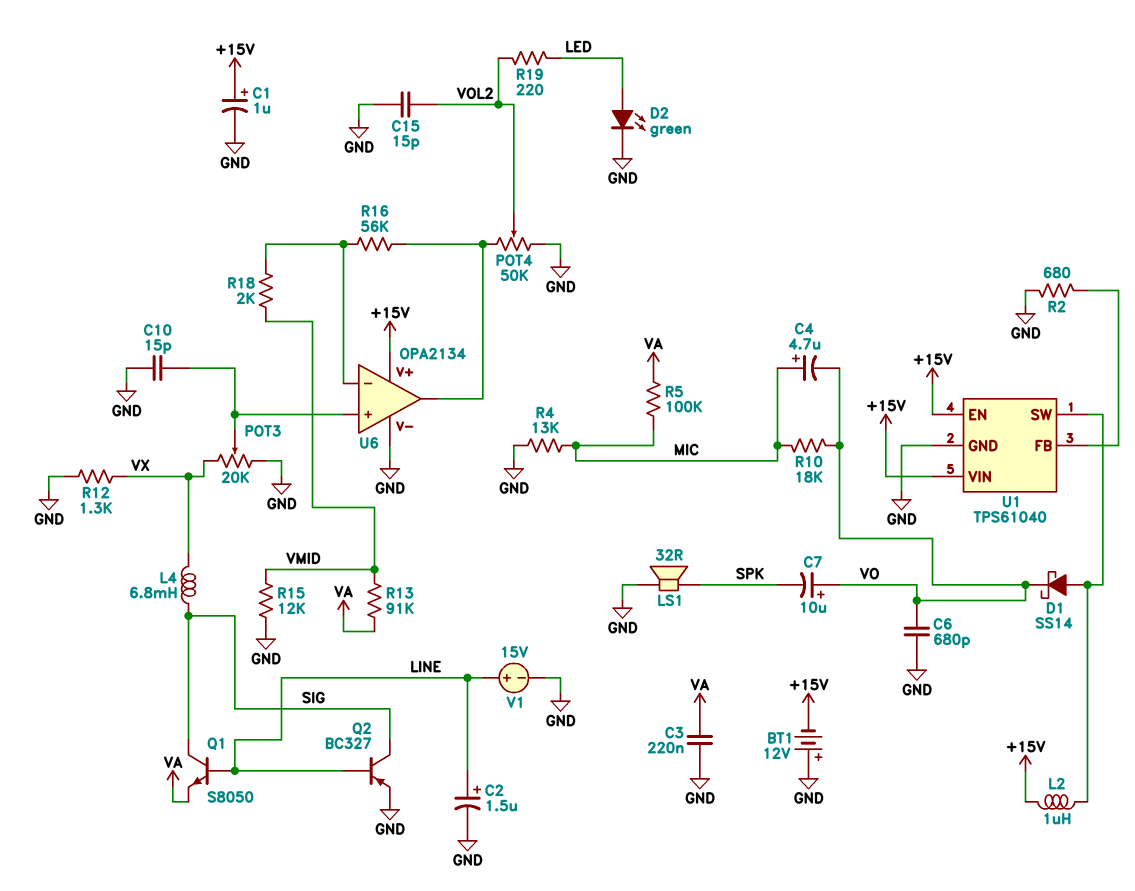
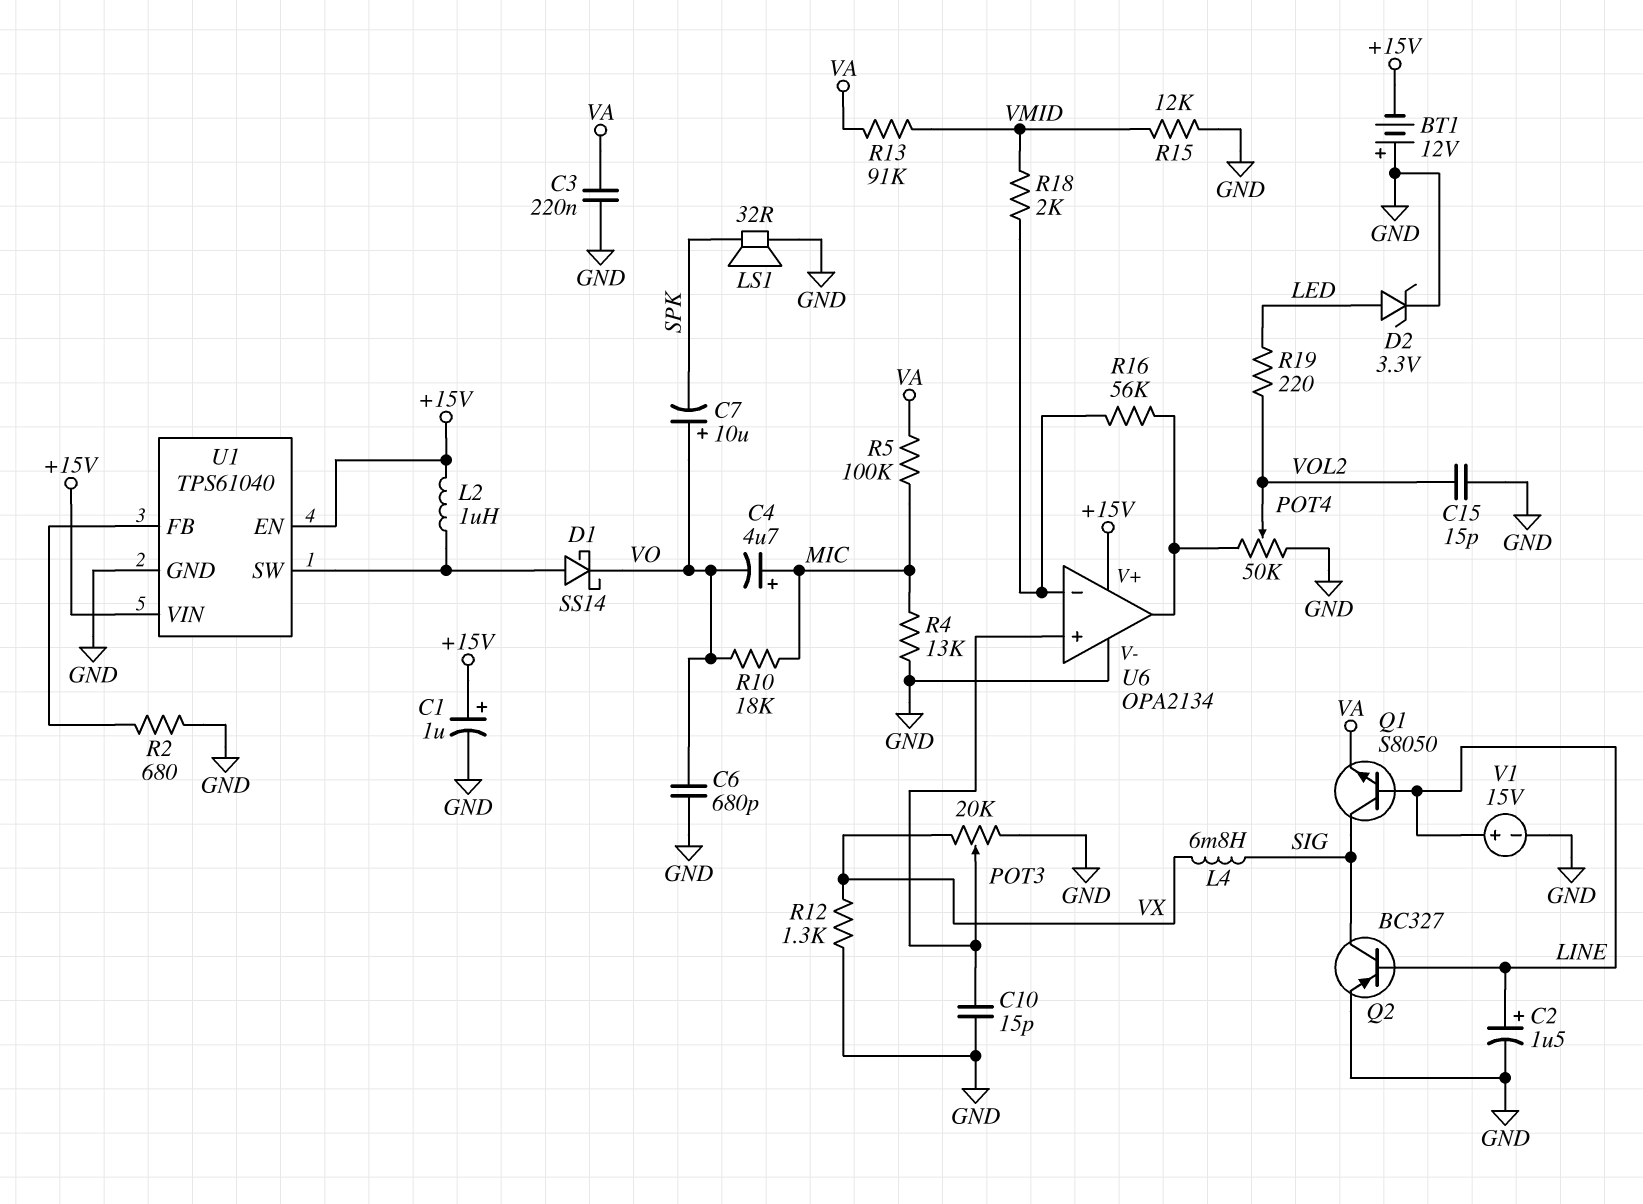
D2: LED green (A LED, K GND) -> zener 3.3V (A LED, K GND)

